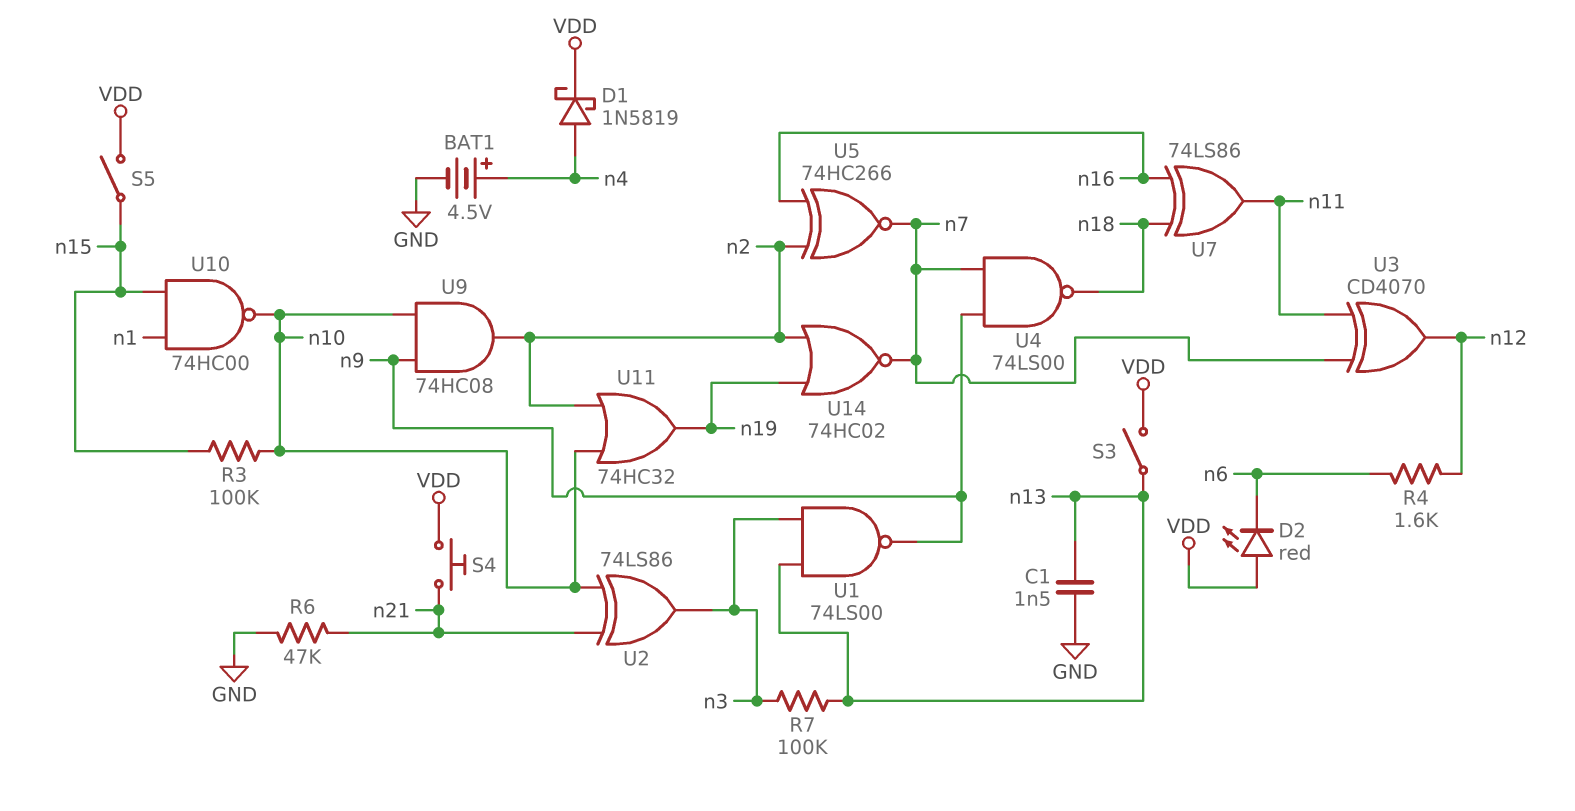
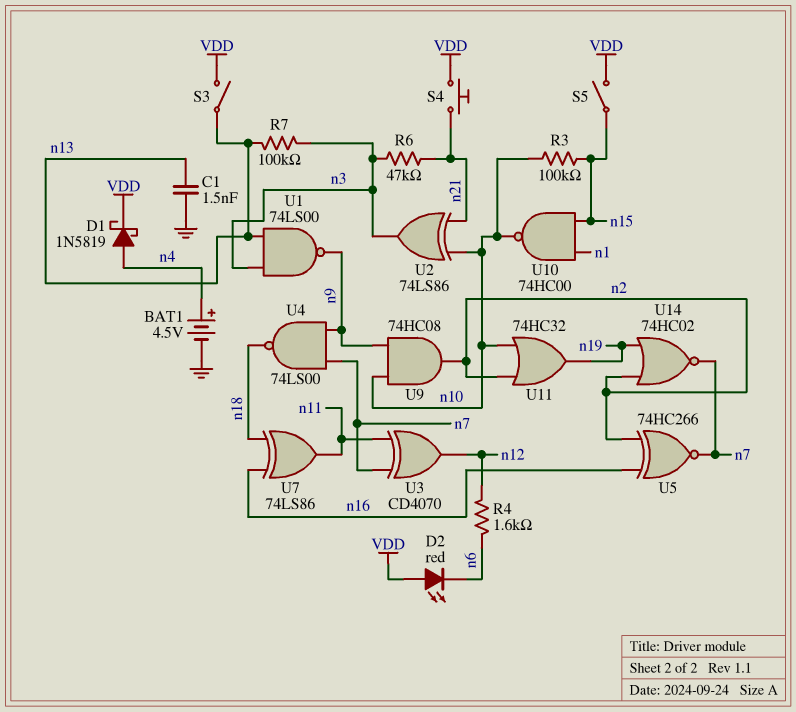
R6: 47k (GND, n21) -> 47k (n3, n21)

